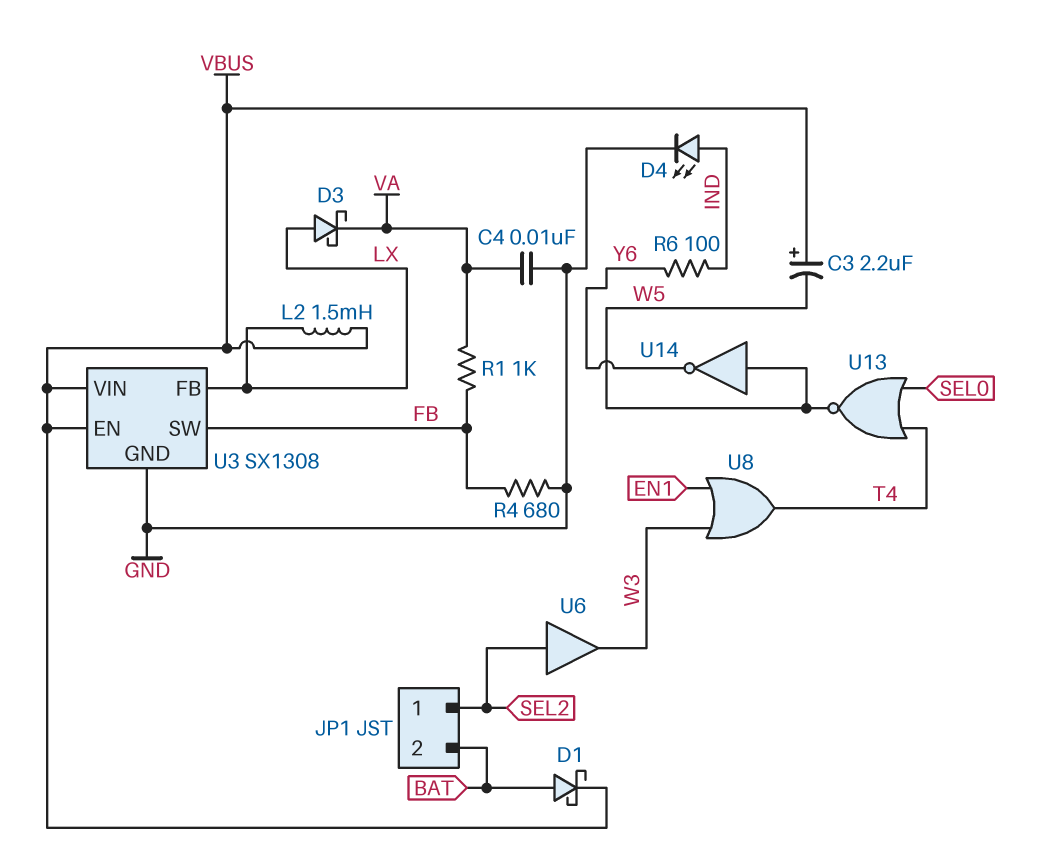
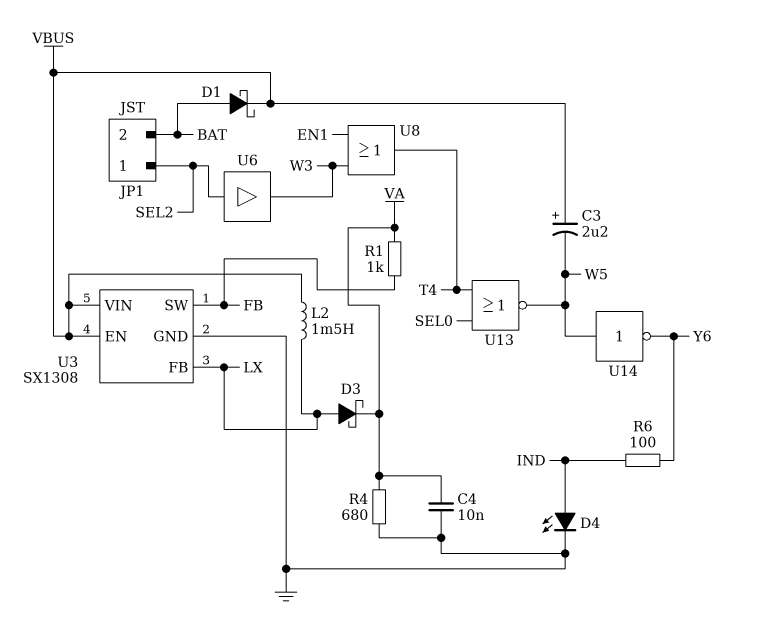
R4: 680 (FB, GND) -> 680 (GND, VA)

